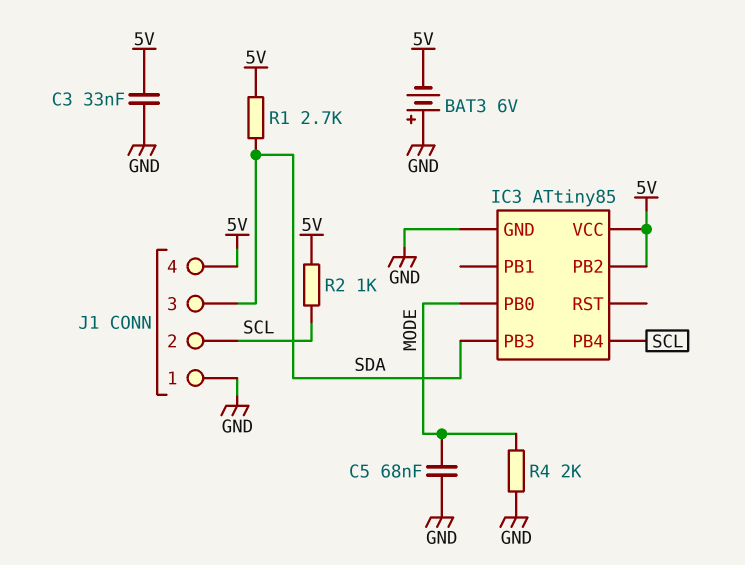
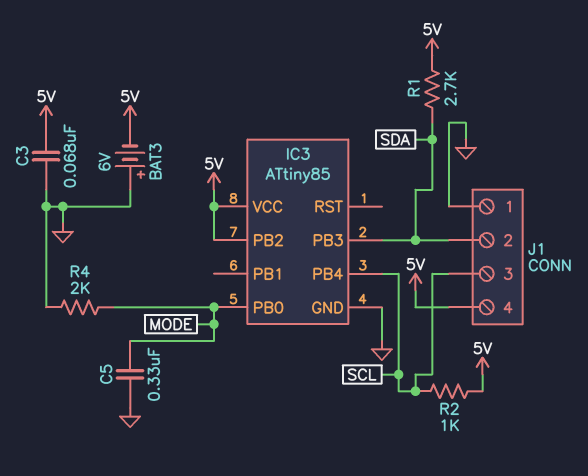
C3: 33nF (5V, GND) -> 68nF (5V, GND)
C5: 68nF (GND, MODE) -> 330nF (GND, MODE)
J1 pin 2: SCL -> SDA
J1 pin 3: SDA -> SCL

